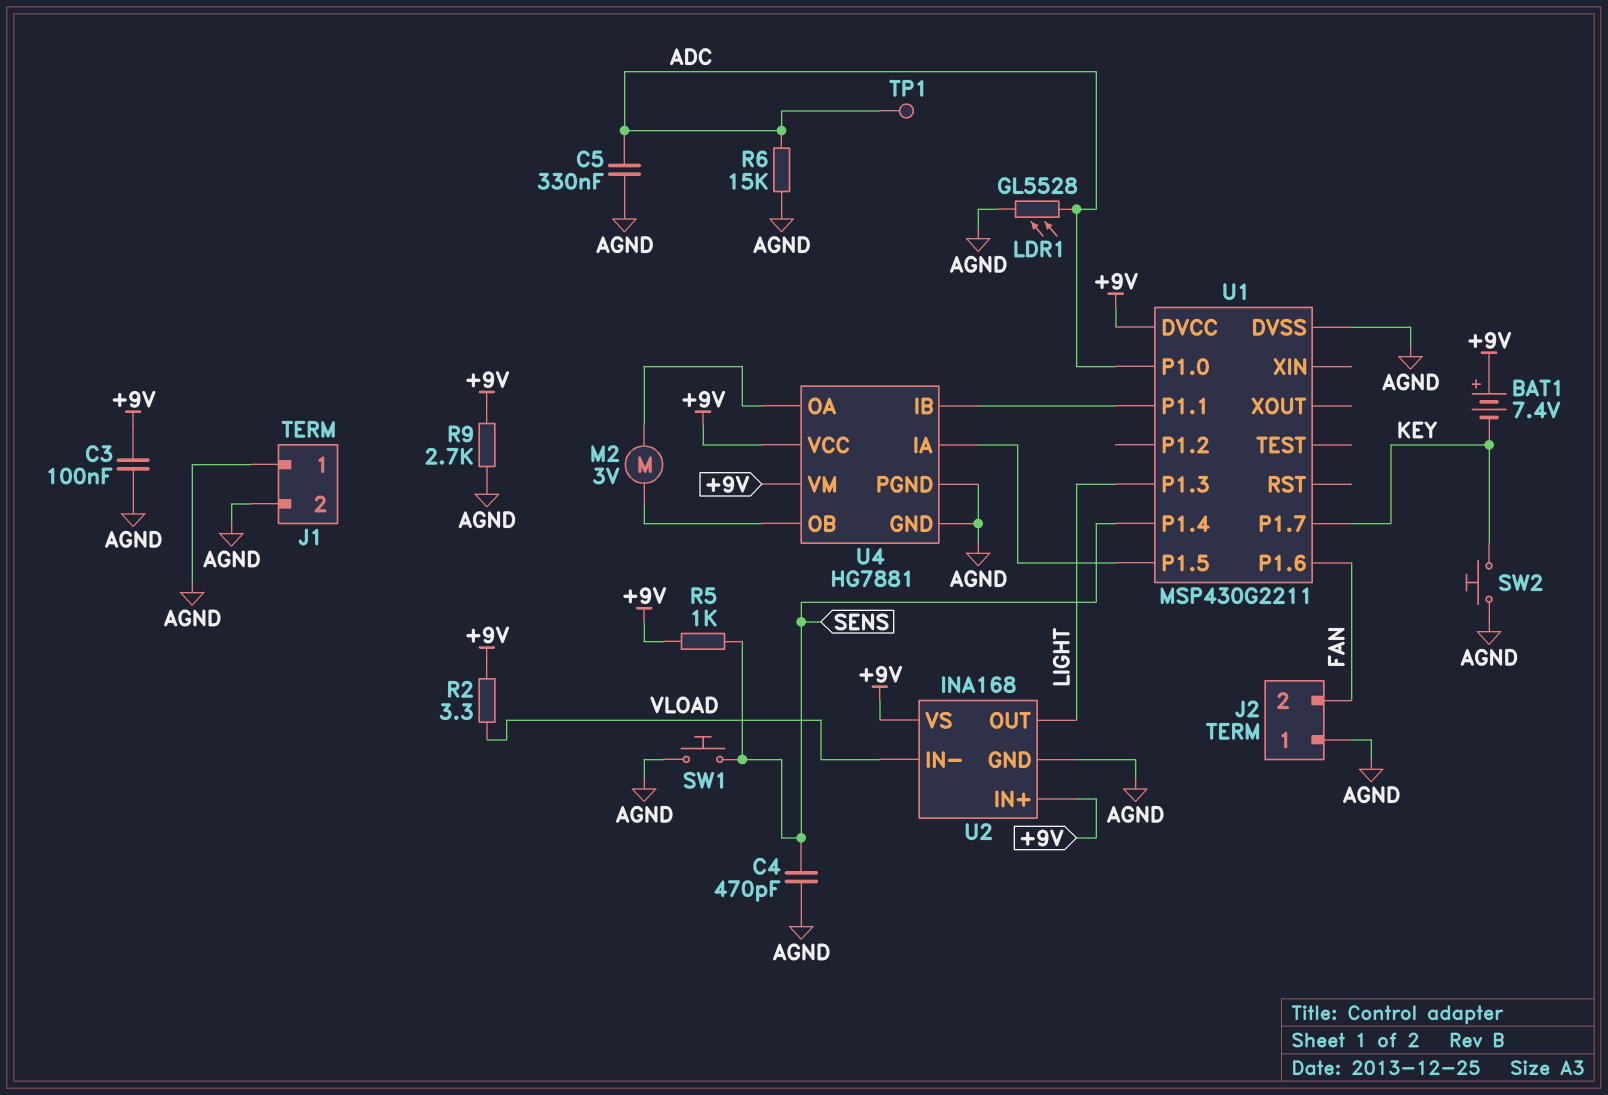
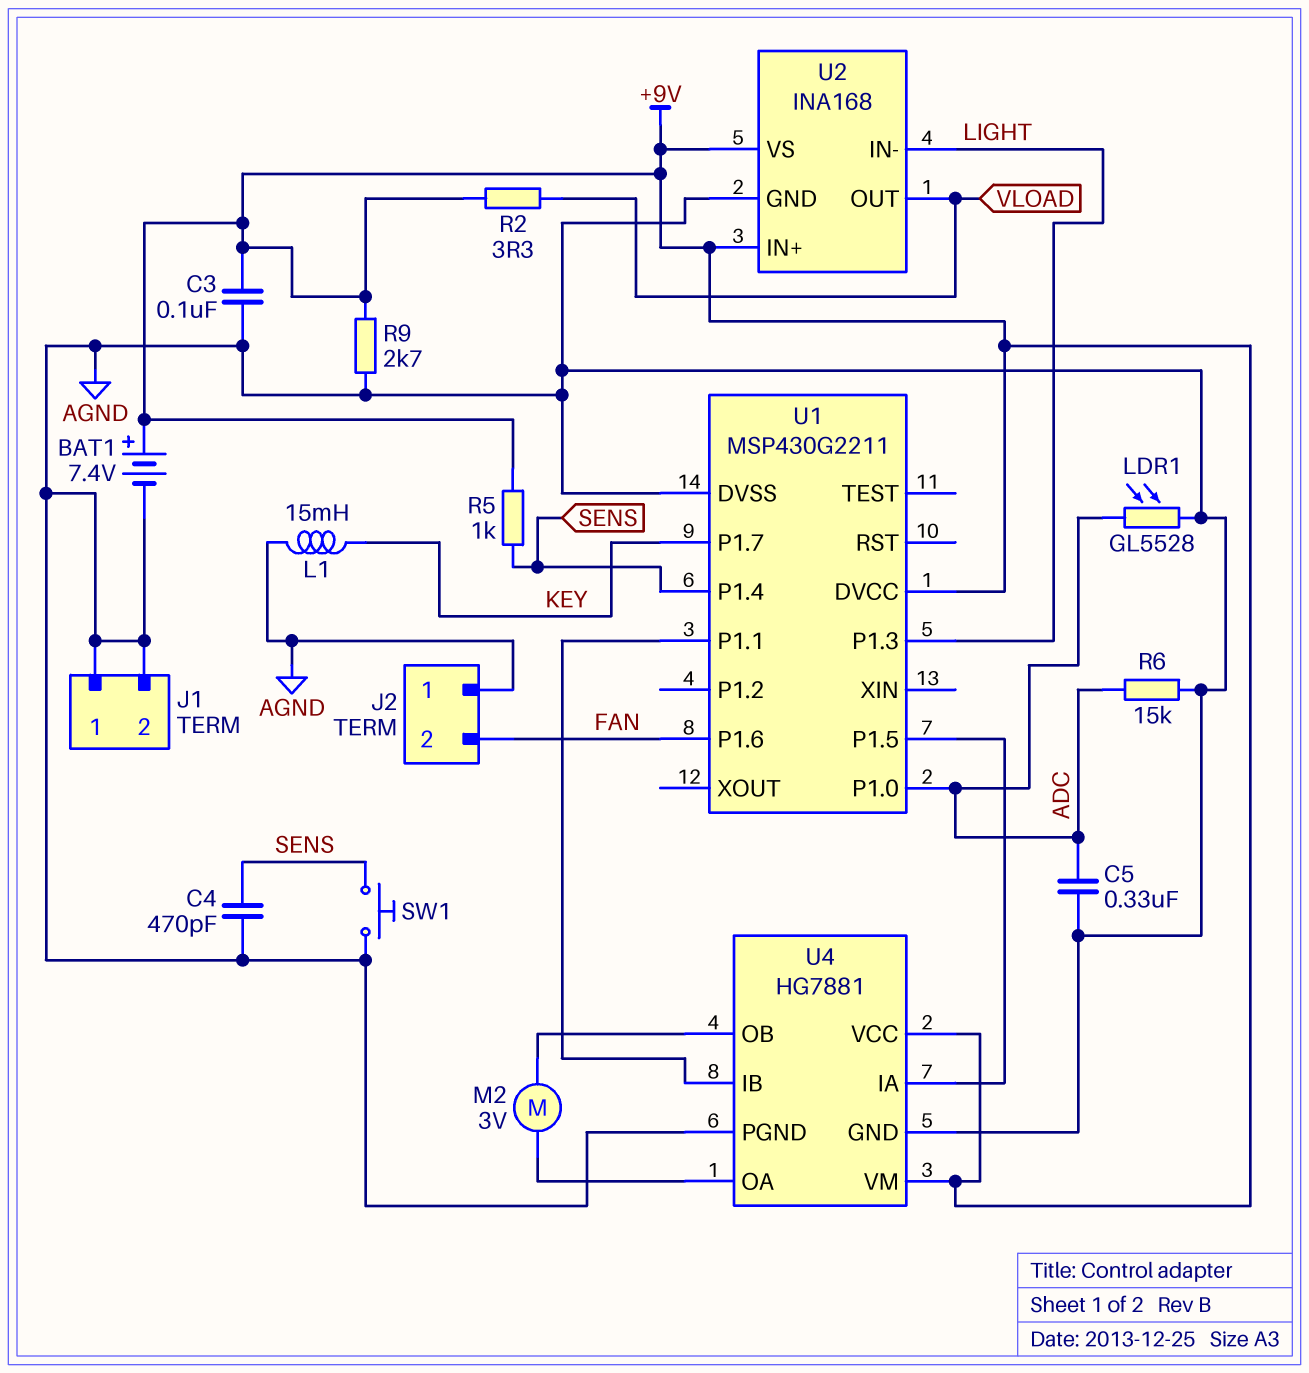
BAT1: 7.4V (plus +9V, minus KEY) -> 7.4V (plus +9V, minus AGND)
L1: none -> 15mH (AGND, KEY)
SW2: button (AGND, KEY) -> none
TP1: test point (ADC) -> none
U2 pin IN-: VLOAD -> LIGHT
U2 pin OUT: LIGHT -> VLOAD

